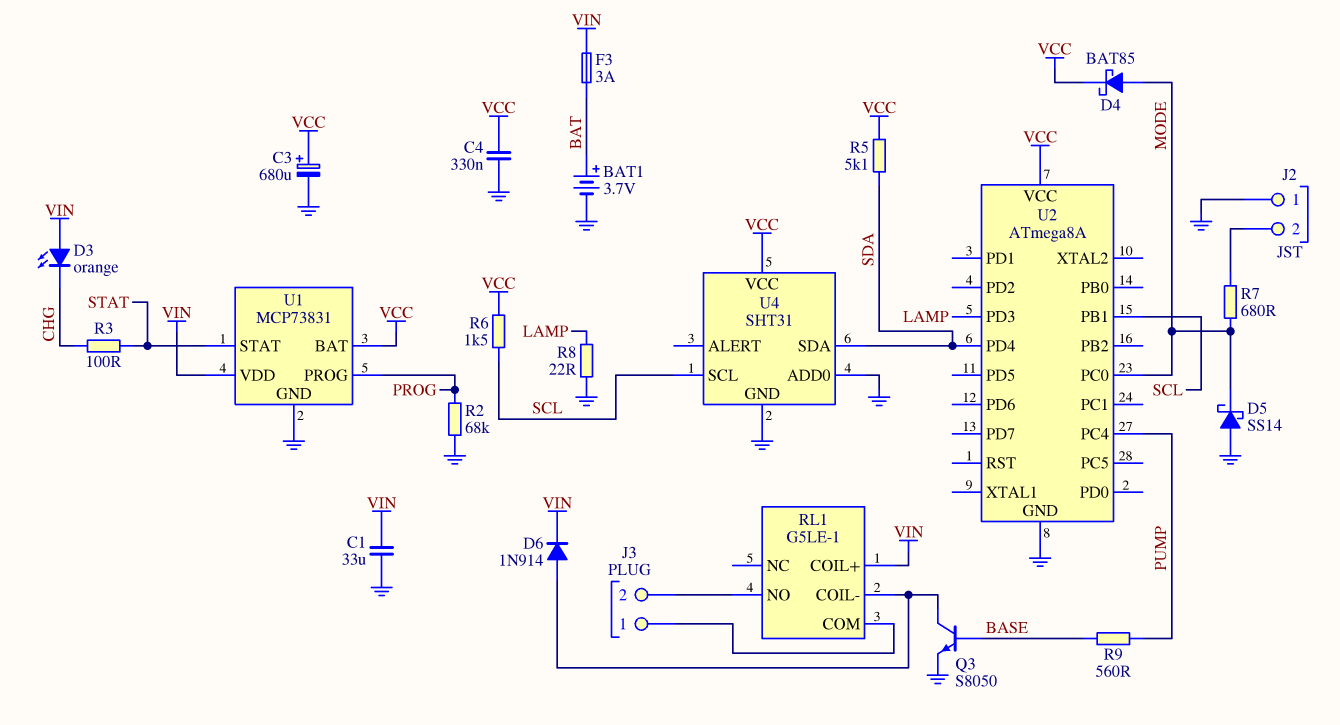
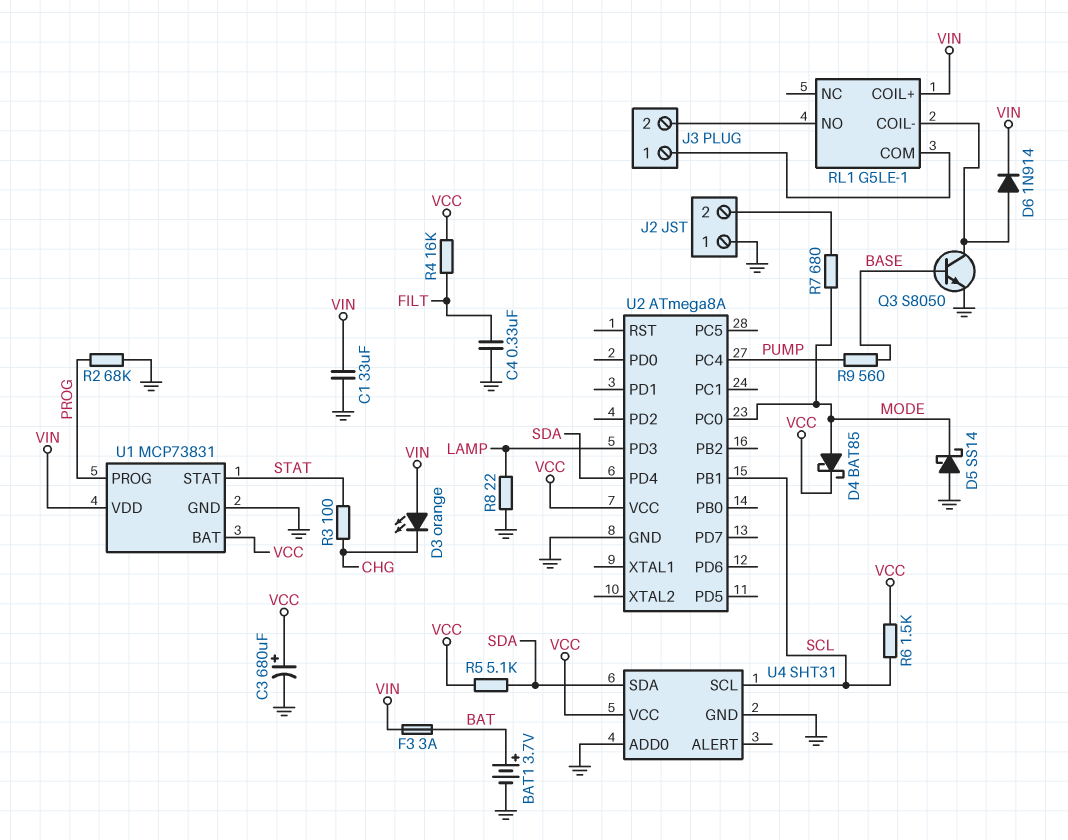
C4: 330nF (GND, VCC) -> 330nF (FILT, GND)
R4: none -> 16k (FILT, VCC)

